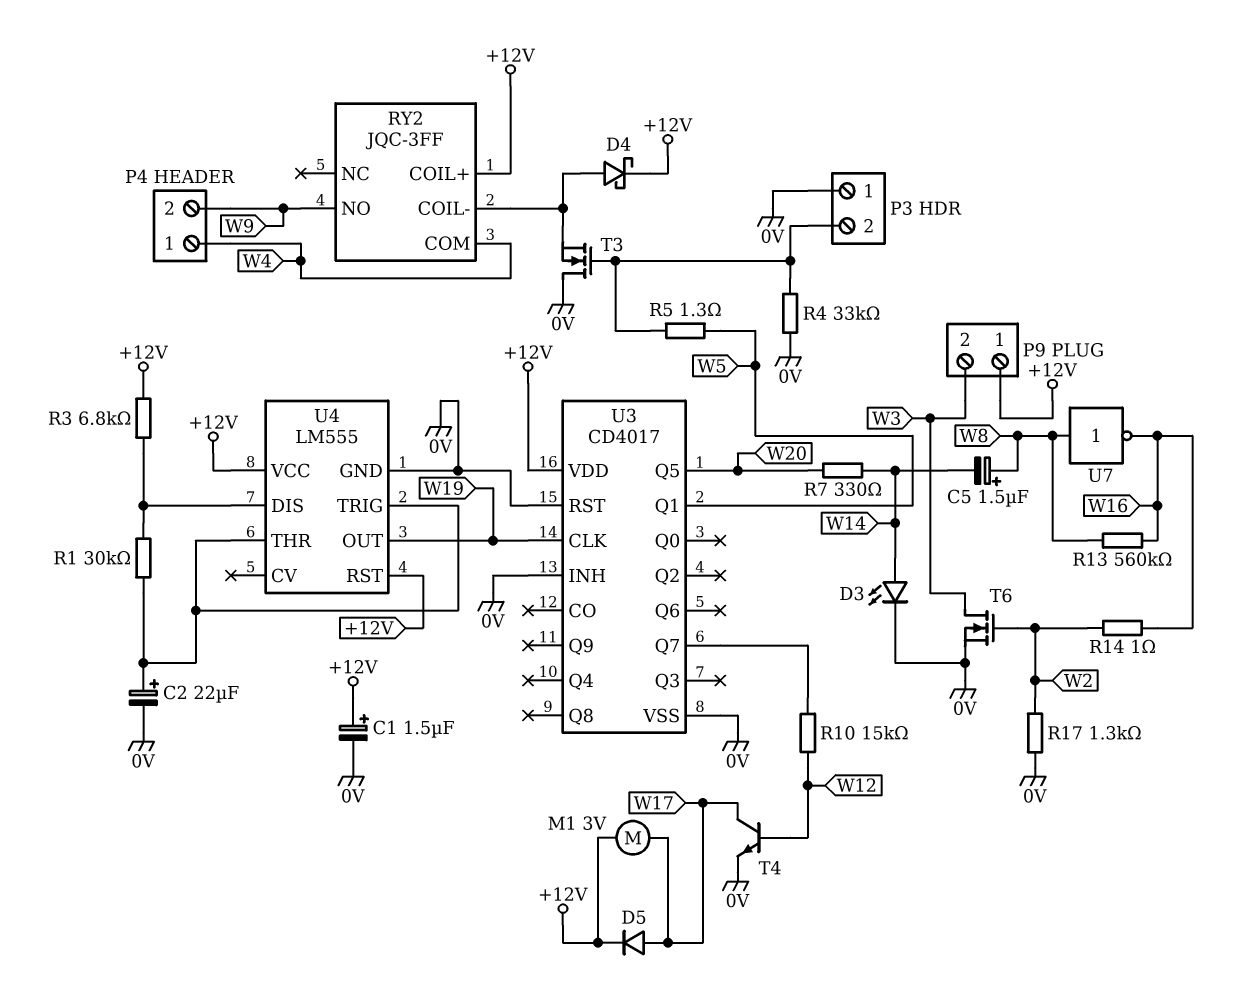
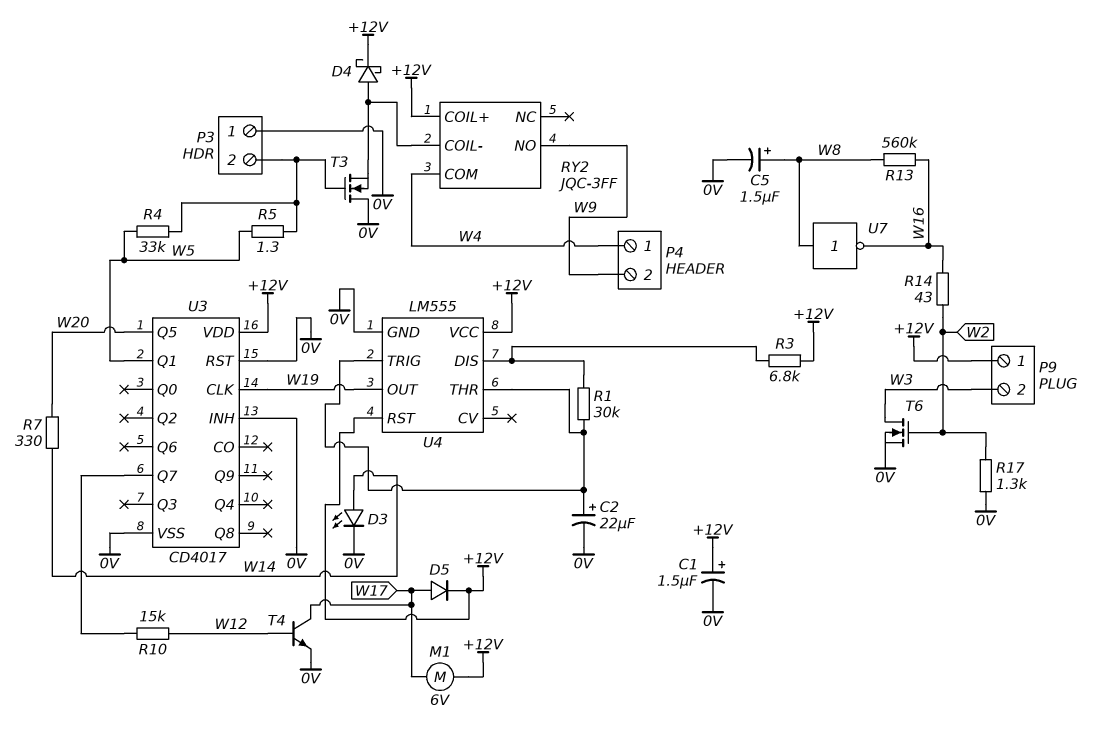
C5: 1.5uF (plus W8, minus W14) -> 1.5uF (plus W8, minus 0V)
M1: motor 3V (+12V, W17) -> motor 6V (+12V, W17)
R4: 33k (0V, P3/2) -> 33k (P3/2, W5)
R14: 1 (W2, W16) -> 43 (W2, W16)

